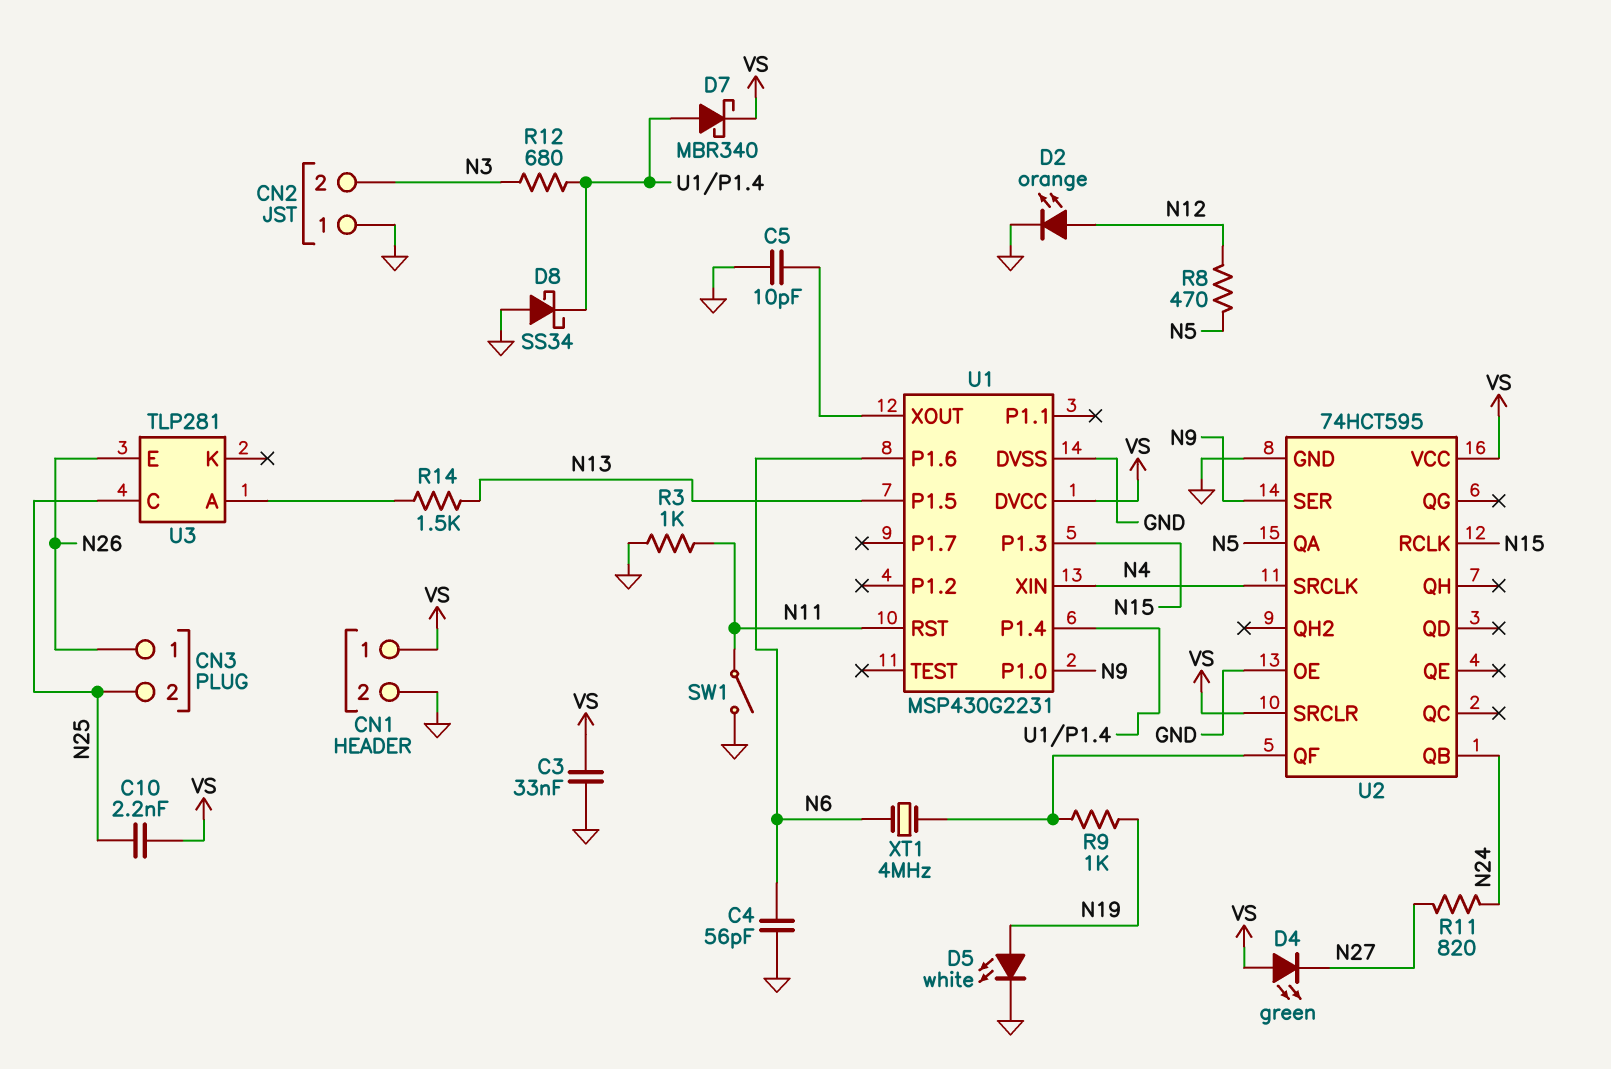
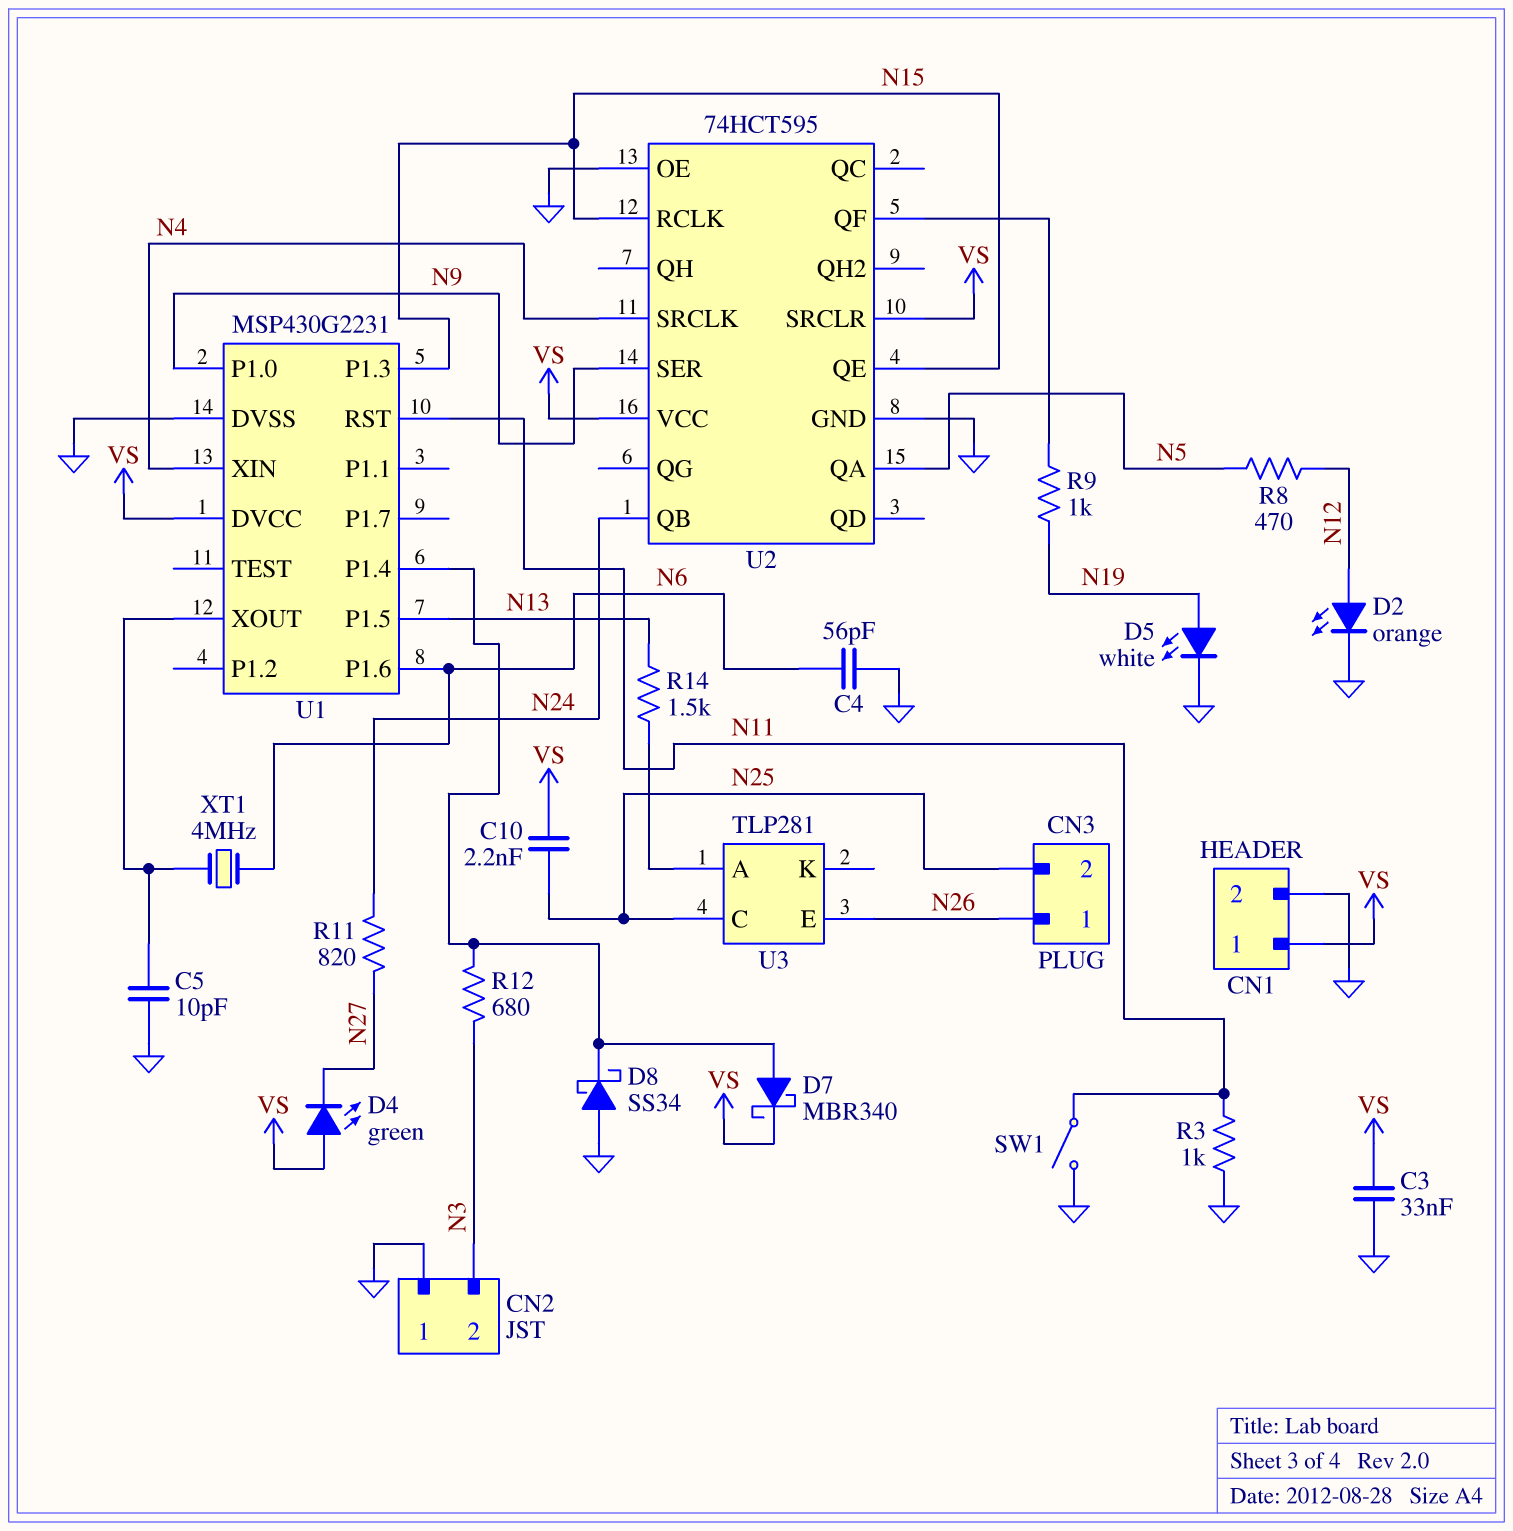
U2 pin QE: none -> N15
XT1: 4MHz (N6, U2/QF) -> 4MHz (N6, U1/XOUT)

